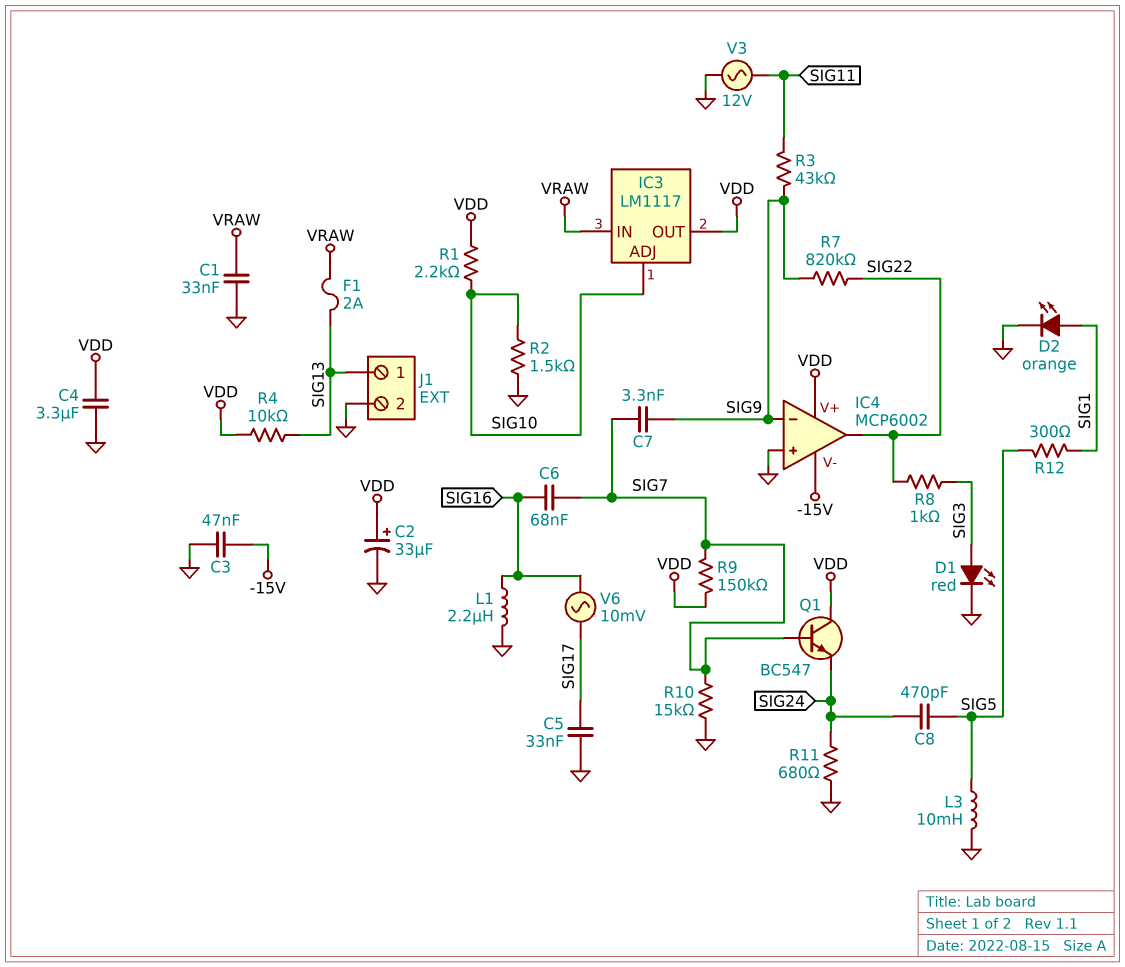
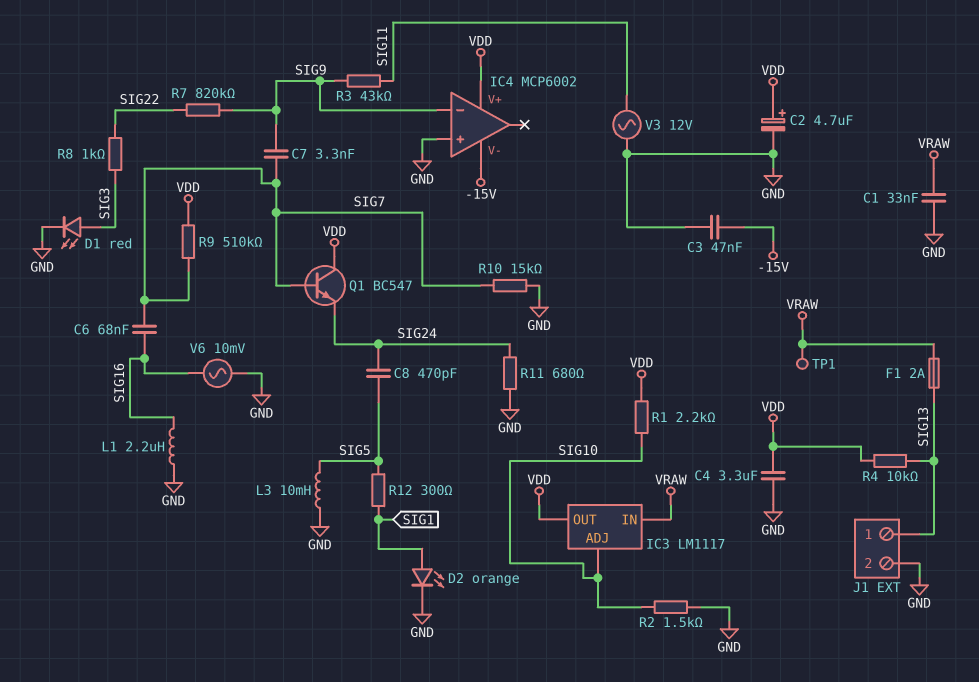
C2: 33uF (plus VDD, minus GND) -> 4.7uF (plus VDD, minus GND)
C5: 33nF (GND, SIG17) -> none
IC4 pin out: SIG22 -> none
R9: 150k (SIG7, VDD) -> 510k (SIG7, VDD)
TP1: none -> test point (VRAW)
V6: AC 10mV (SIG16, SIG17) -> AC 10mV (GND, SIG16)

